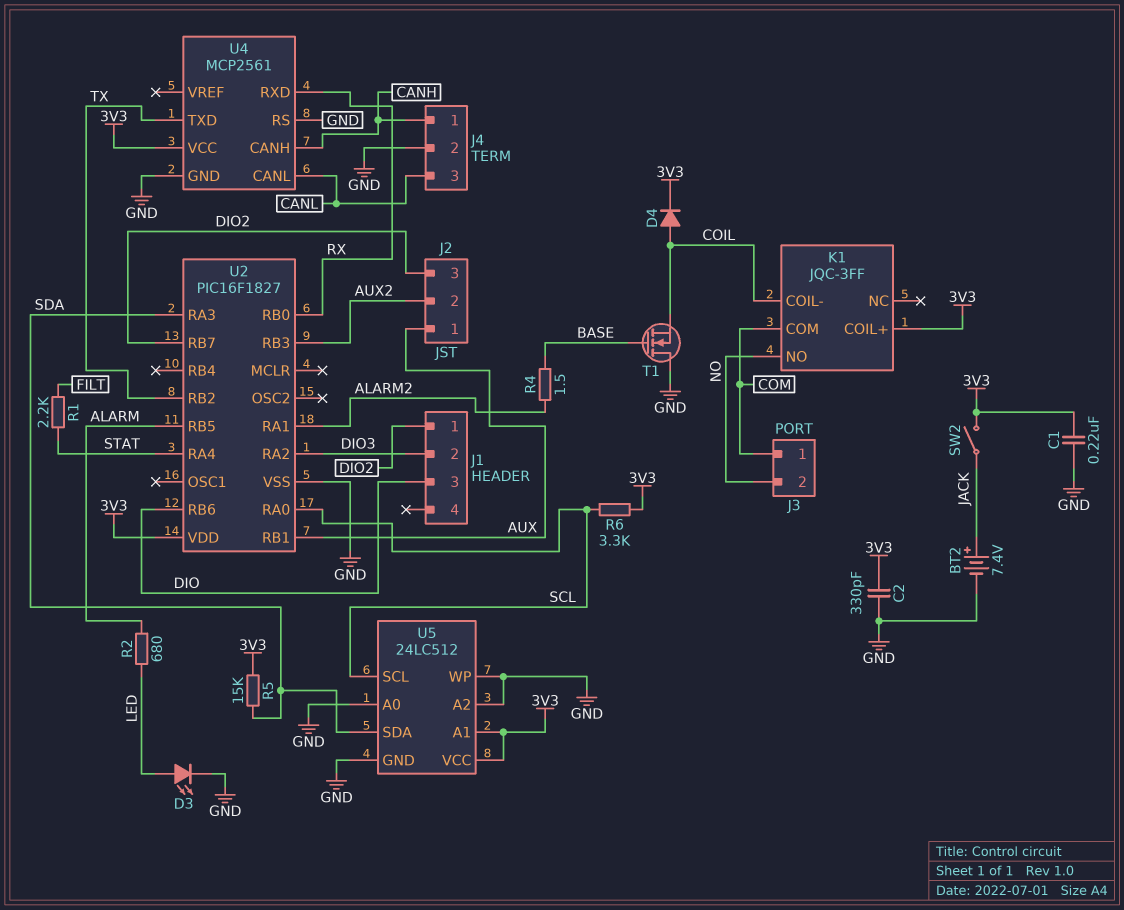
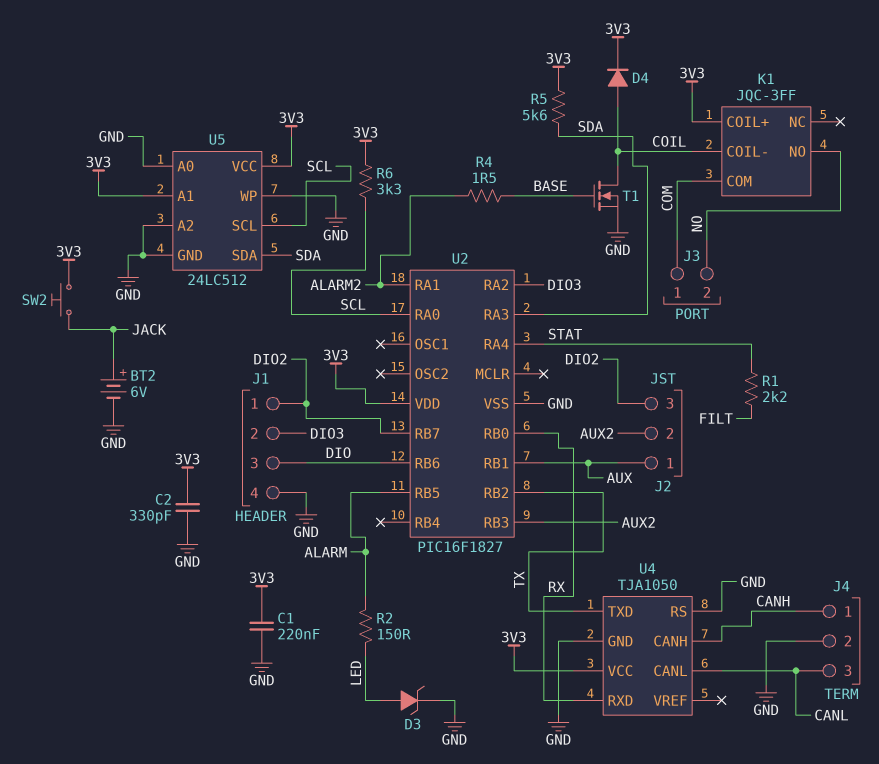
BT2: 7.4V (plus JACK, minus GND) -> 6V (plus JACK, minus GND)
D3: LED (A LED, K GND) -> zener (A LED, K GND)
J1 pin 4: none -> GND
R2: 680 (ALARM, LED) -> 150 (ALARM, LED)
R5: 15k (3V3, SDA) -> 5.6k (3V3, SDA)
SW2: switch (3V3, JACK) -> button (3V3, JACK)
T1: NMOS (G BASE, D GND, S COIL) -> NMOS (G BASE, D COIL, S GND)
U4: MCP2561 -> TJA1050

